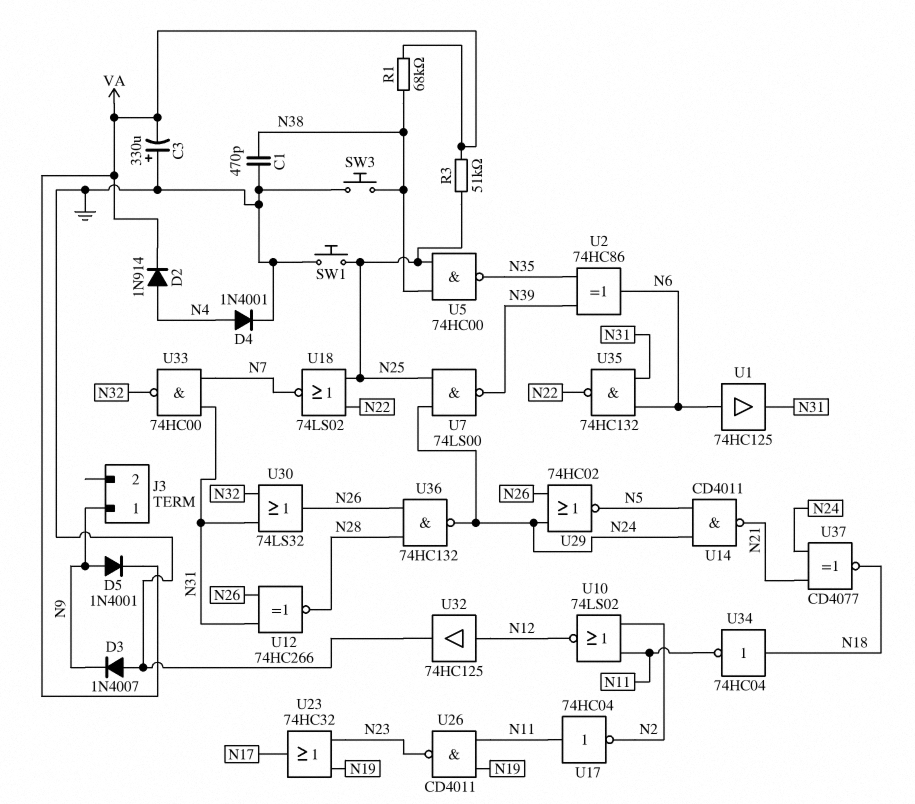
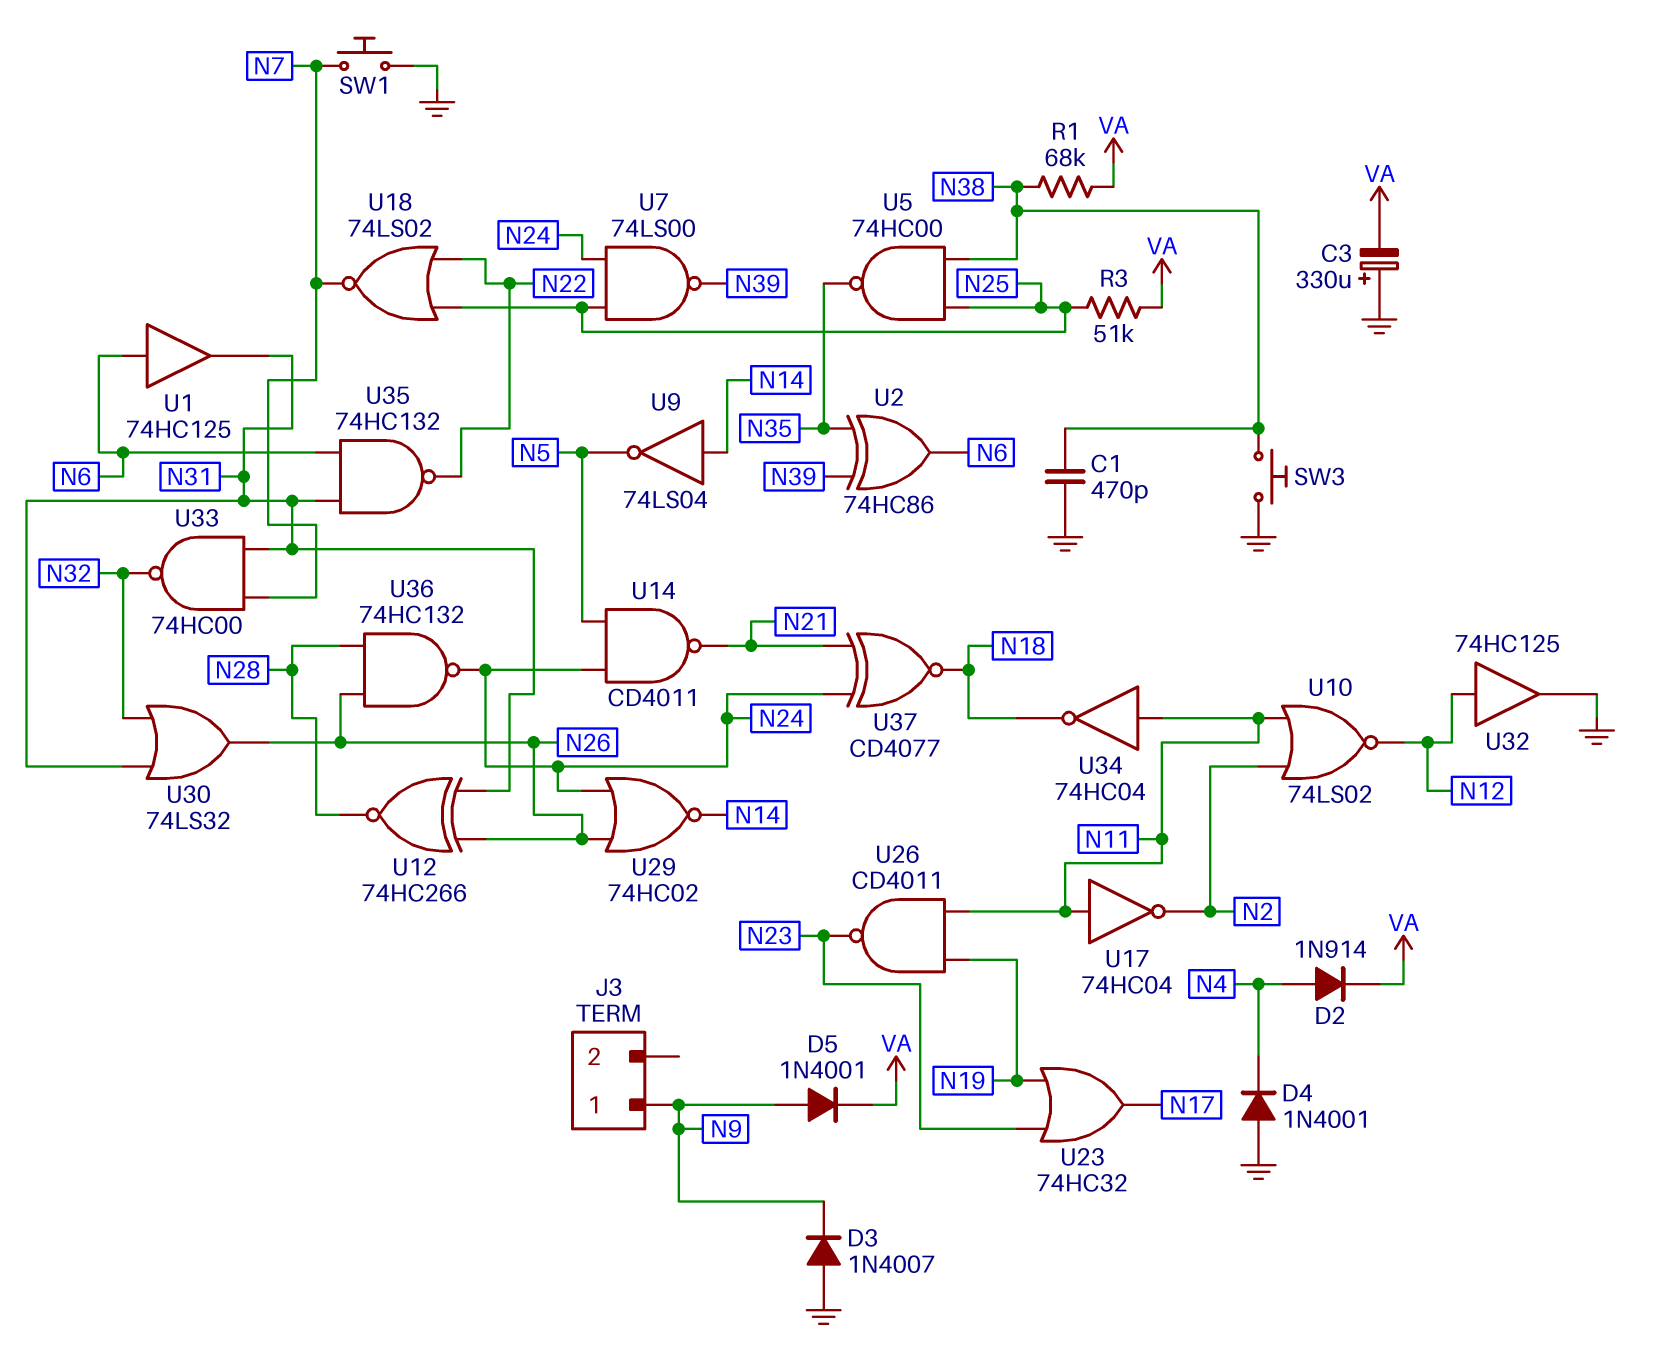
D4: diode 1N4001 (A N4, K GND) -> diode 1N4001 (A GND, K N4)
SW1: button (GND, N25) -> button (GND, N7)
U9: none -> NOT 74LS04 (in N14, out N5)
U29: NOR 74HC02 (in N24, in N26, out N5) -> NOR 74HC02 (in N24, in N26, out N14)
U34: NOT 74HC04 (in N18, out N11) -> NOT 74HC04 (in N11, out N18)

